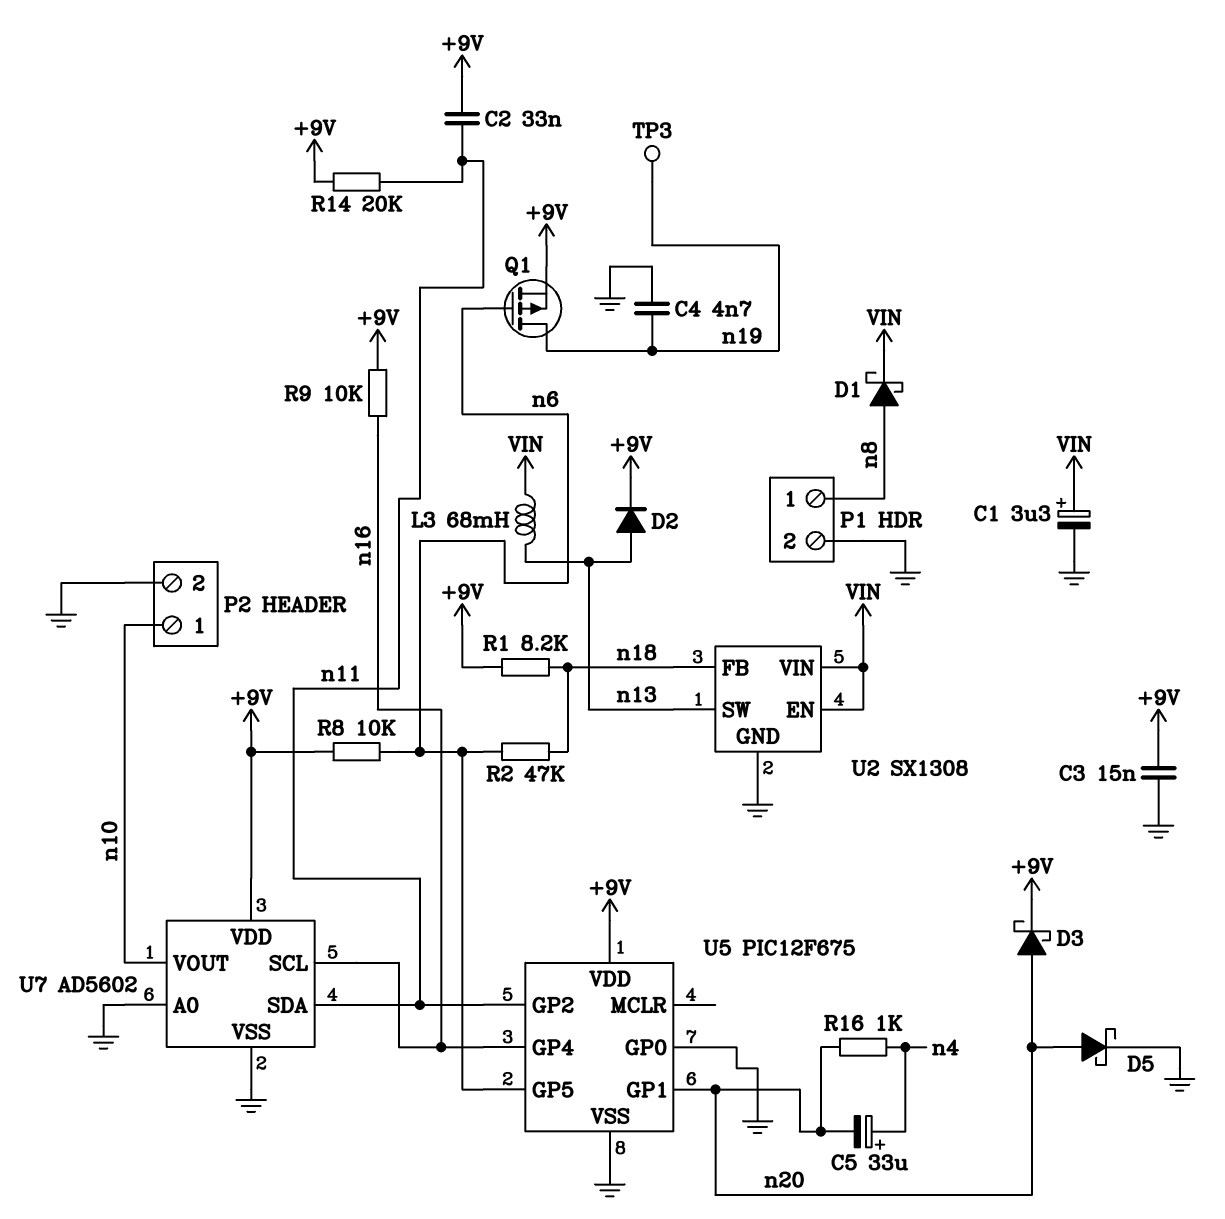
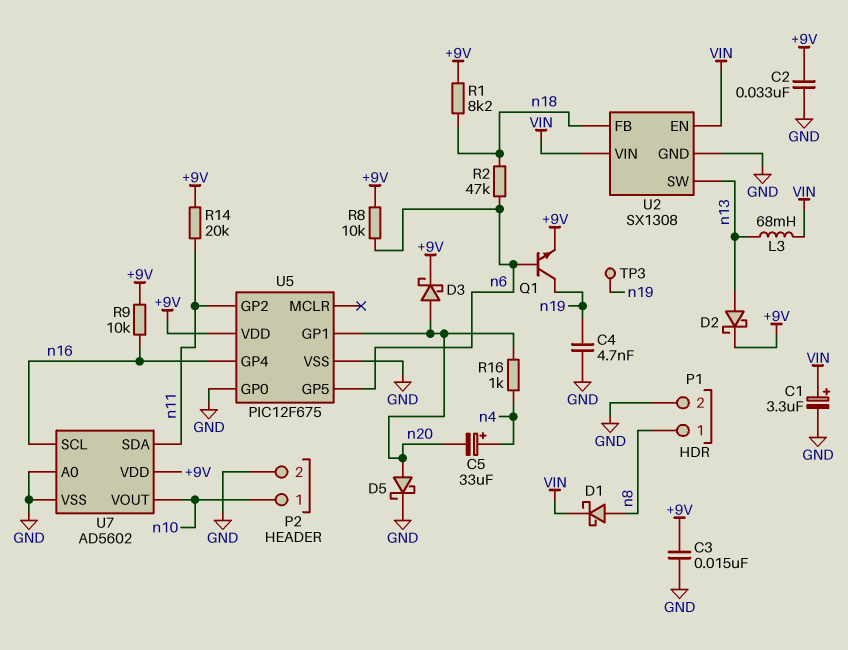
C2: 33nF (+9V, n11) -> 33nF (+9V, GND)
D2: diode (A n13, K +9V) -> schottky (A n13, K +9V)
Q1: PMOS (G n6, D n19, S +9V) -> NPN (B n6, C n19, E +9V)

